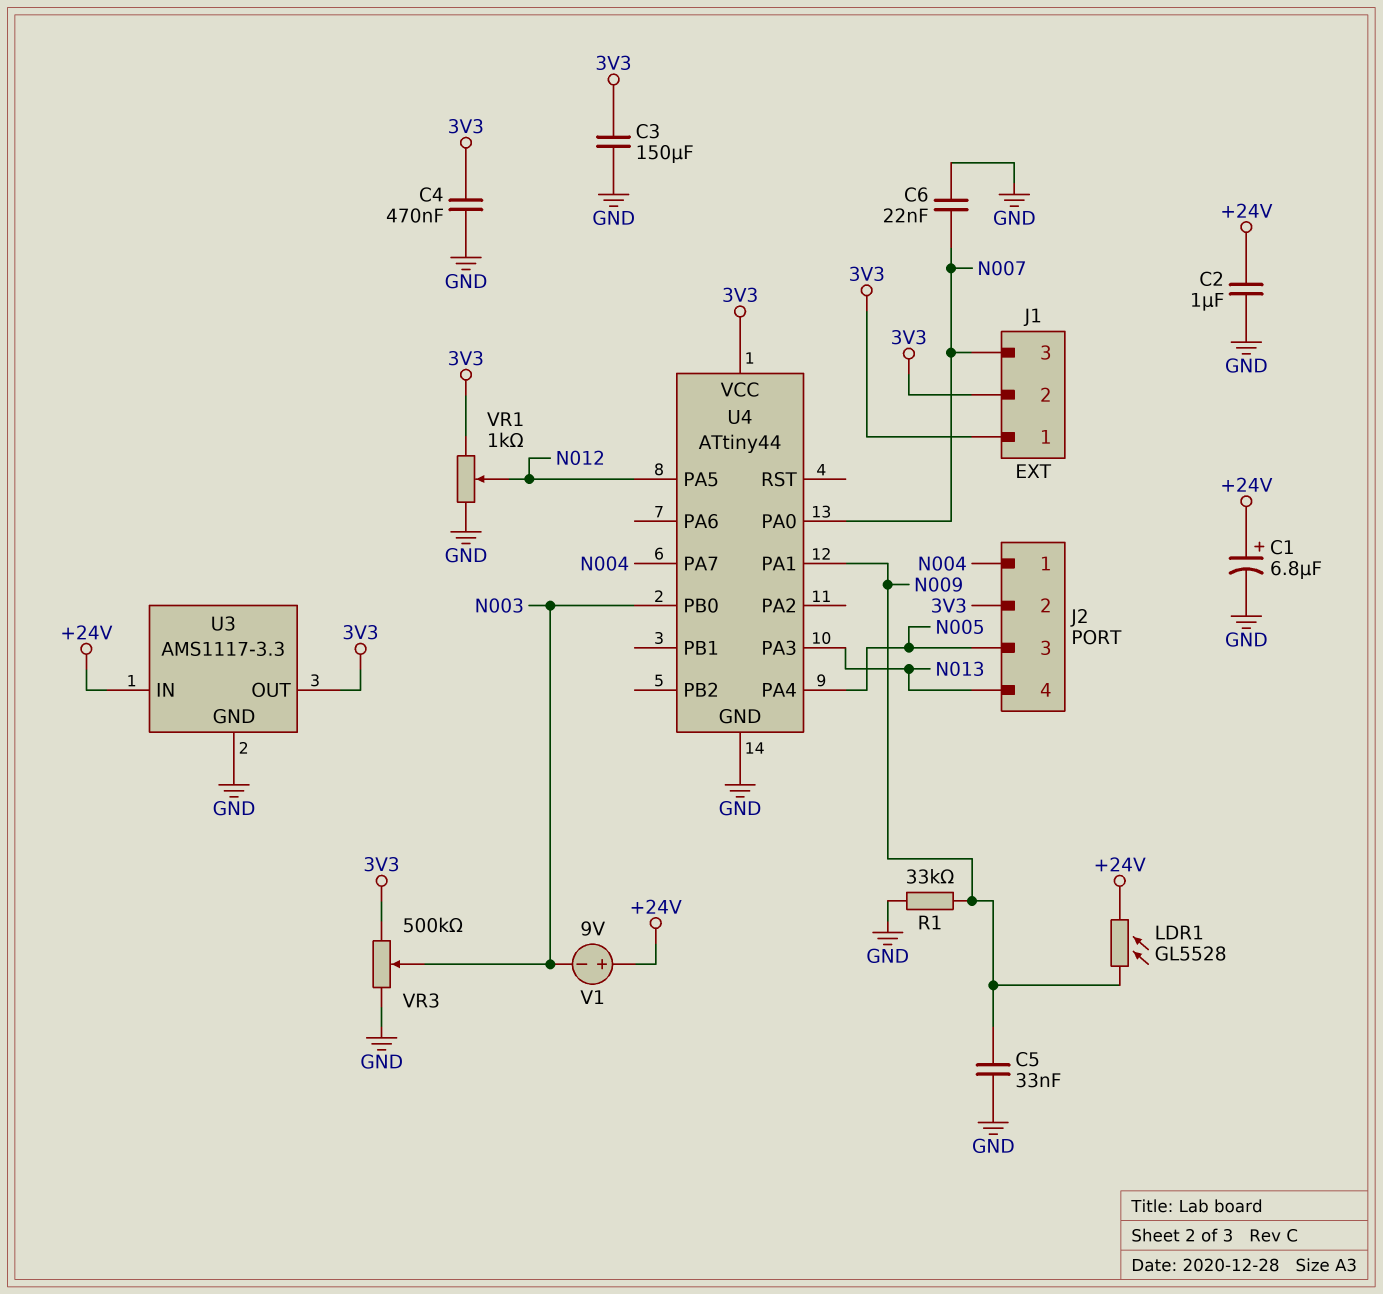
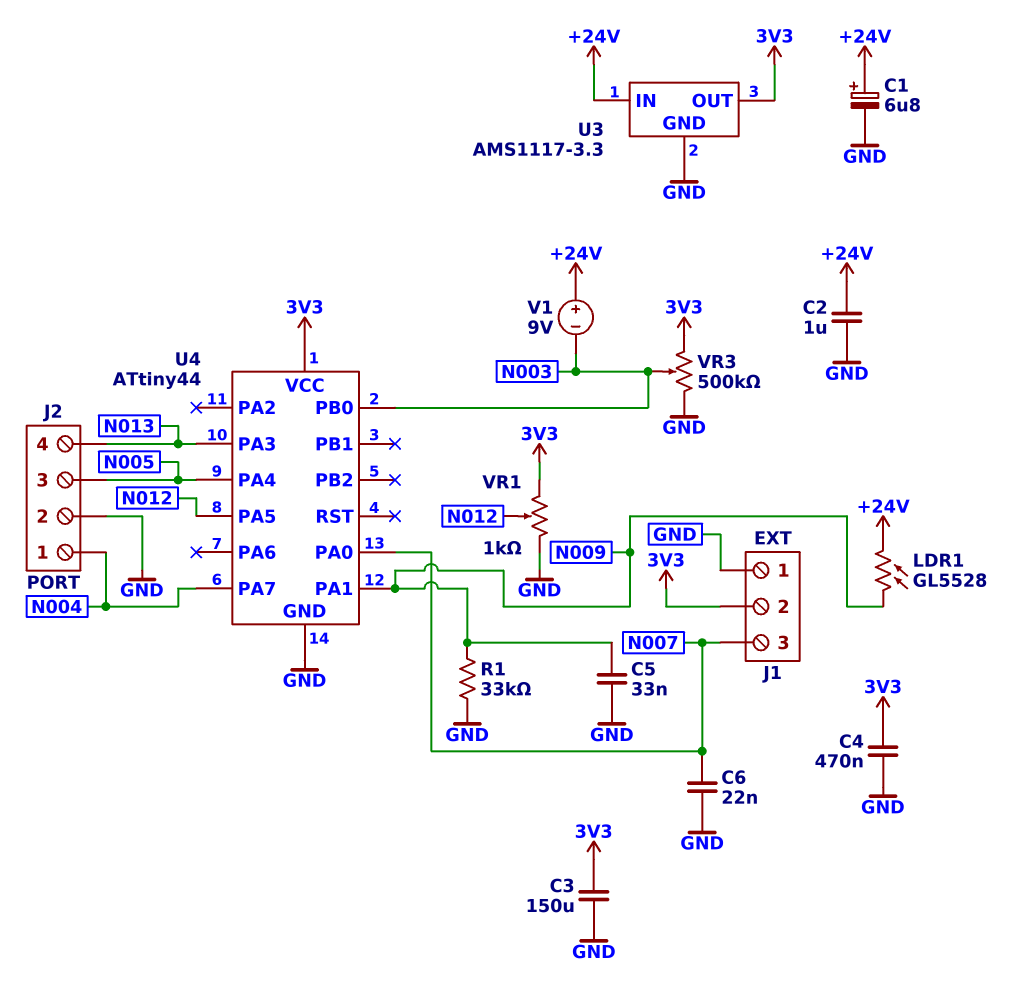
J1 pin 1: 3V3 -> GND
J2 pin 2: 3V3 -> GND

